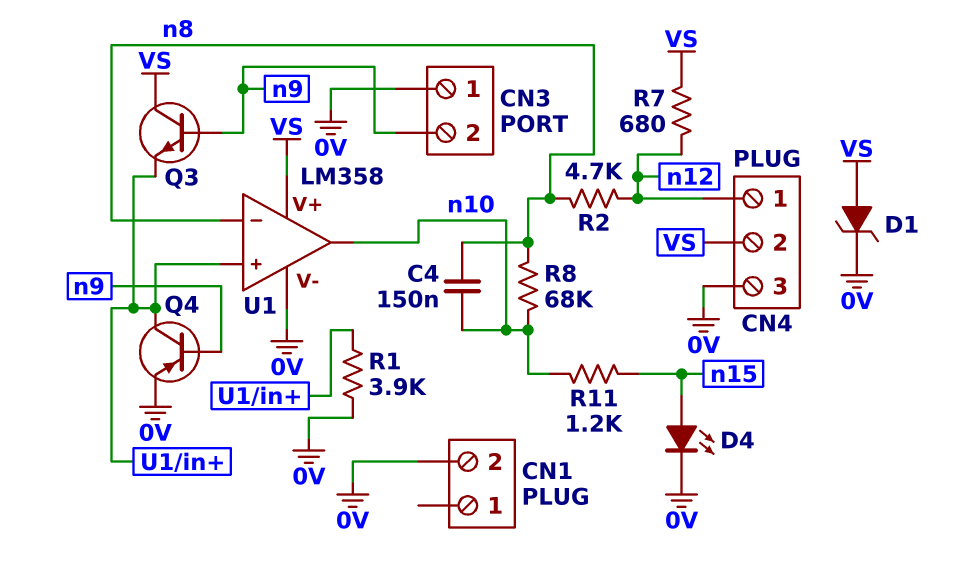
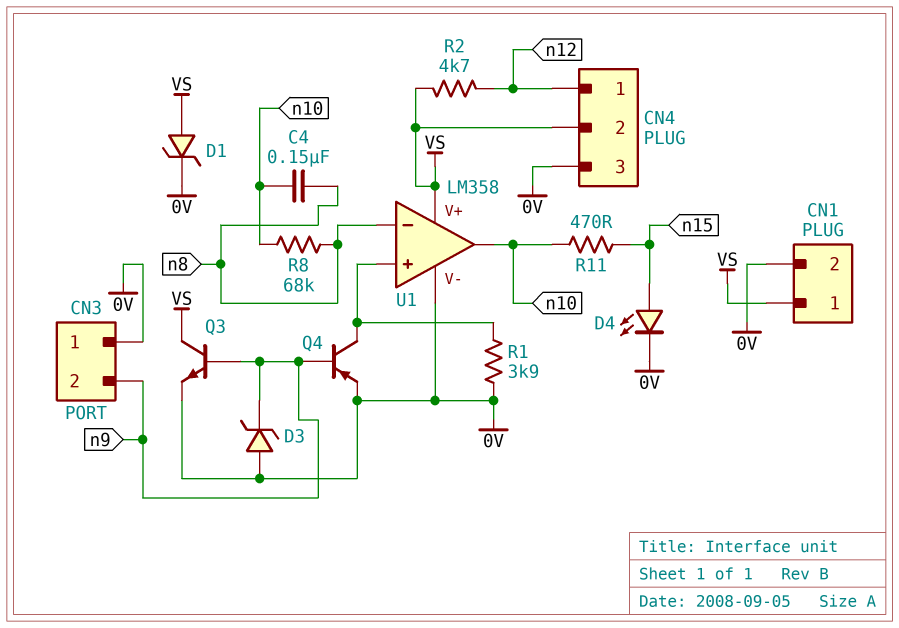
CN1 pin 1: none -> VS
D3: none -> zener (A 0V, K n9)
Q3: NPN (B n9, C VS, E U1/in+) -> NPN (B n9, C VS, E 0V)
R2: 4.7k (n8, n12) -> 4.7k (VS, n12)
R7: 680 (VS, n12) -> none
R11: 1.2k (n10, n15) -> 470 (n10, n15)

